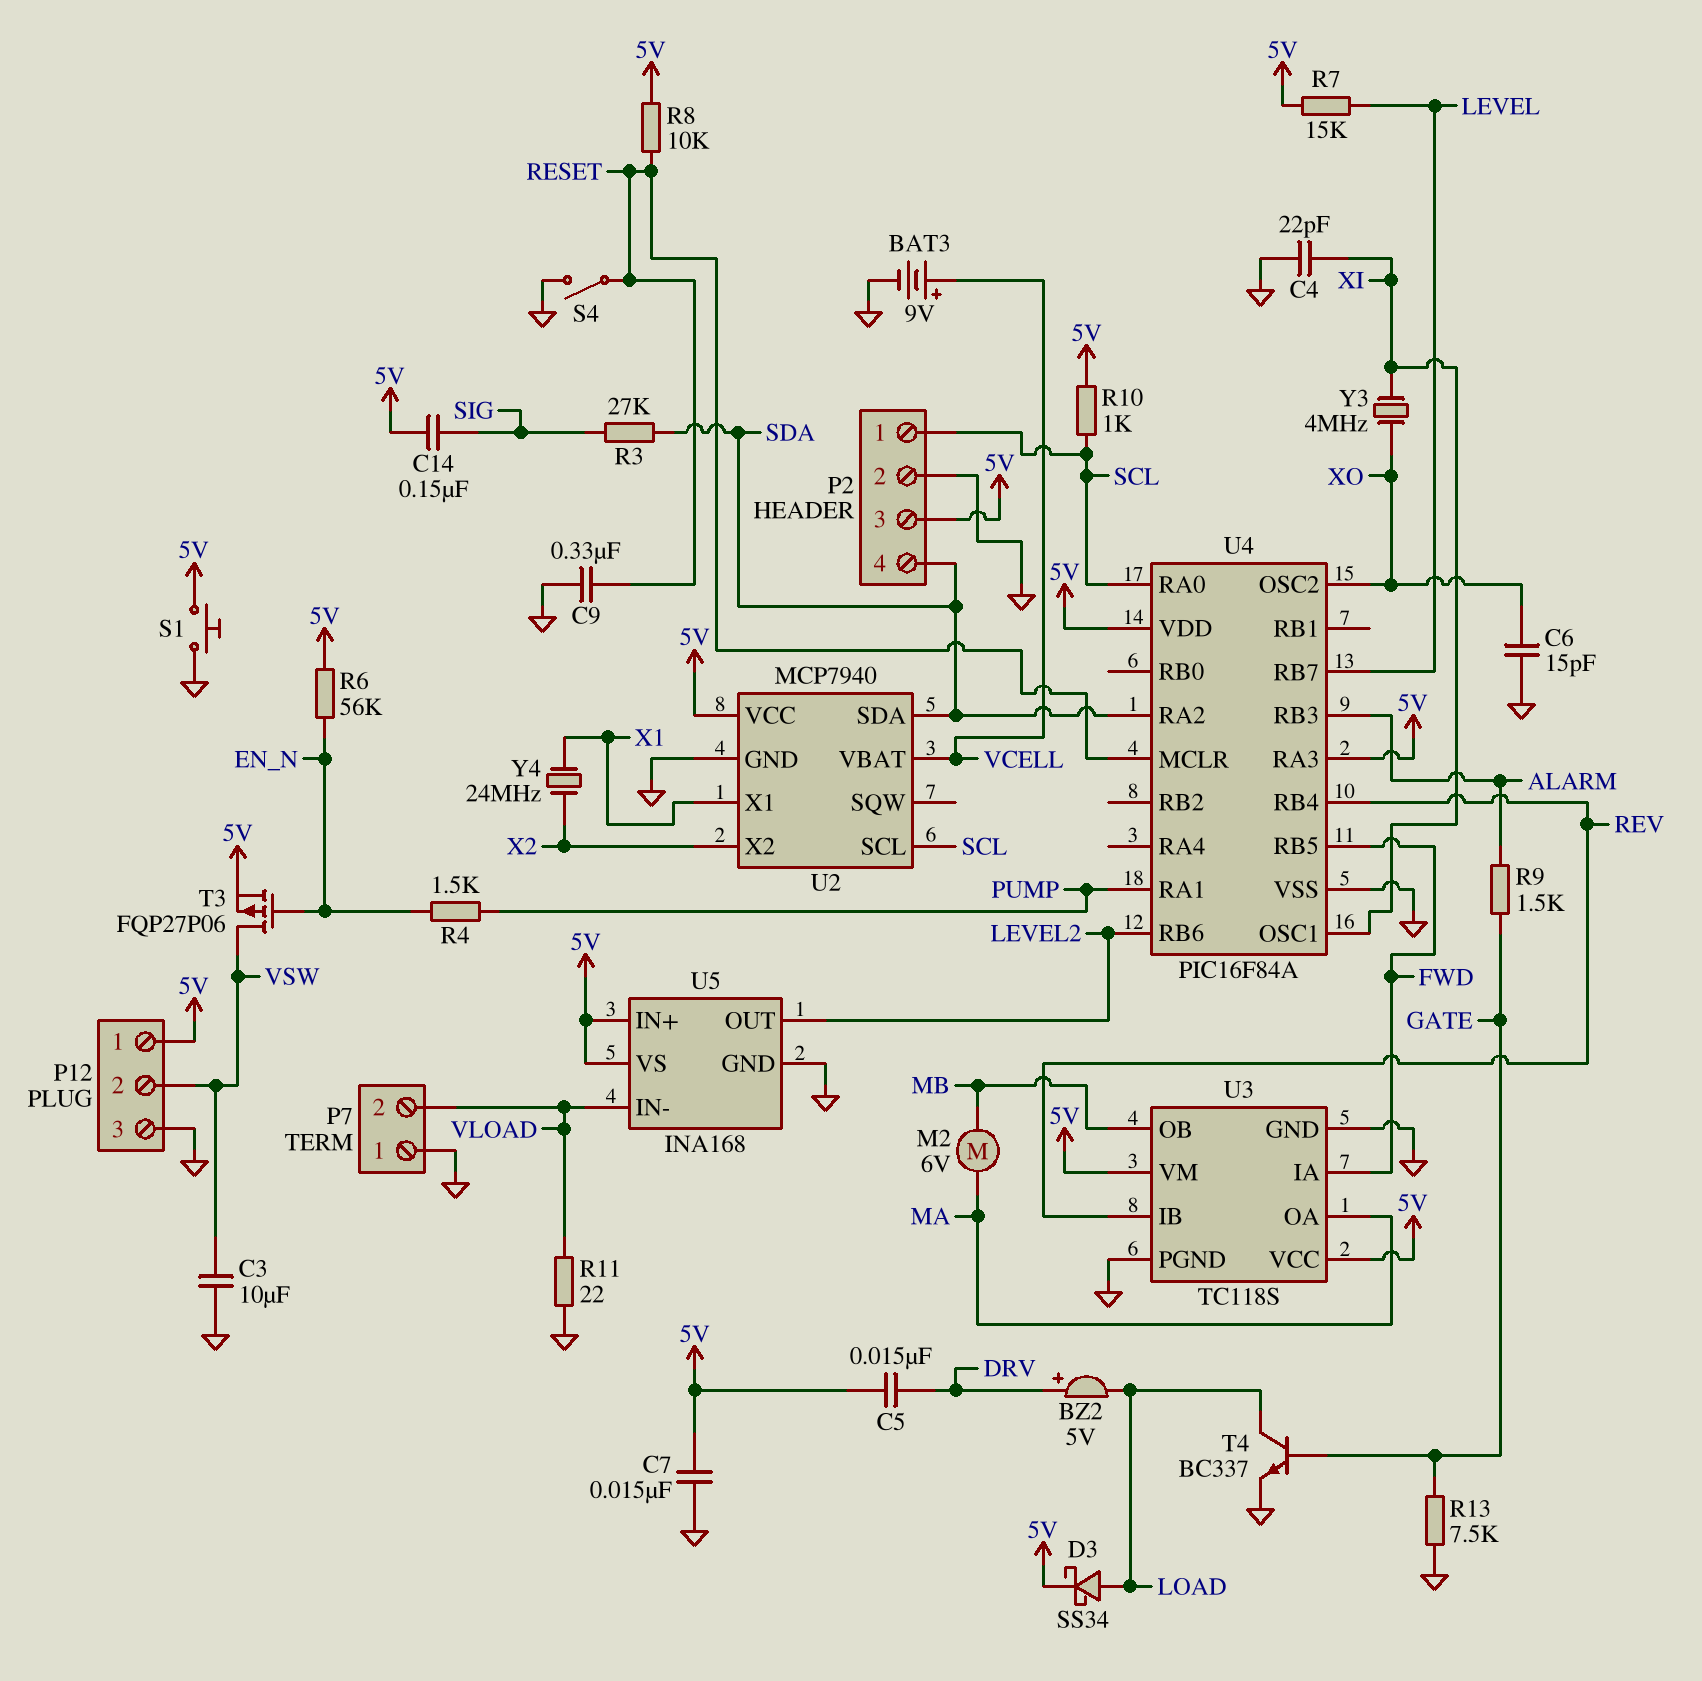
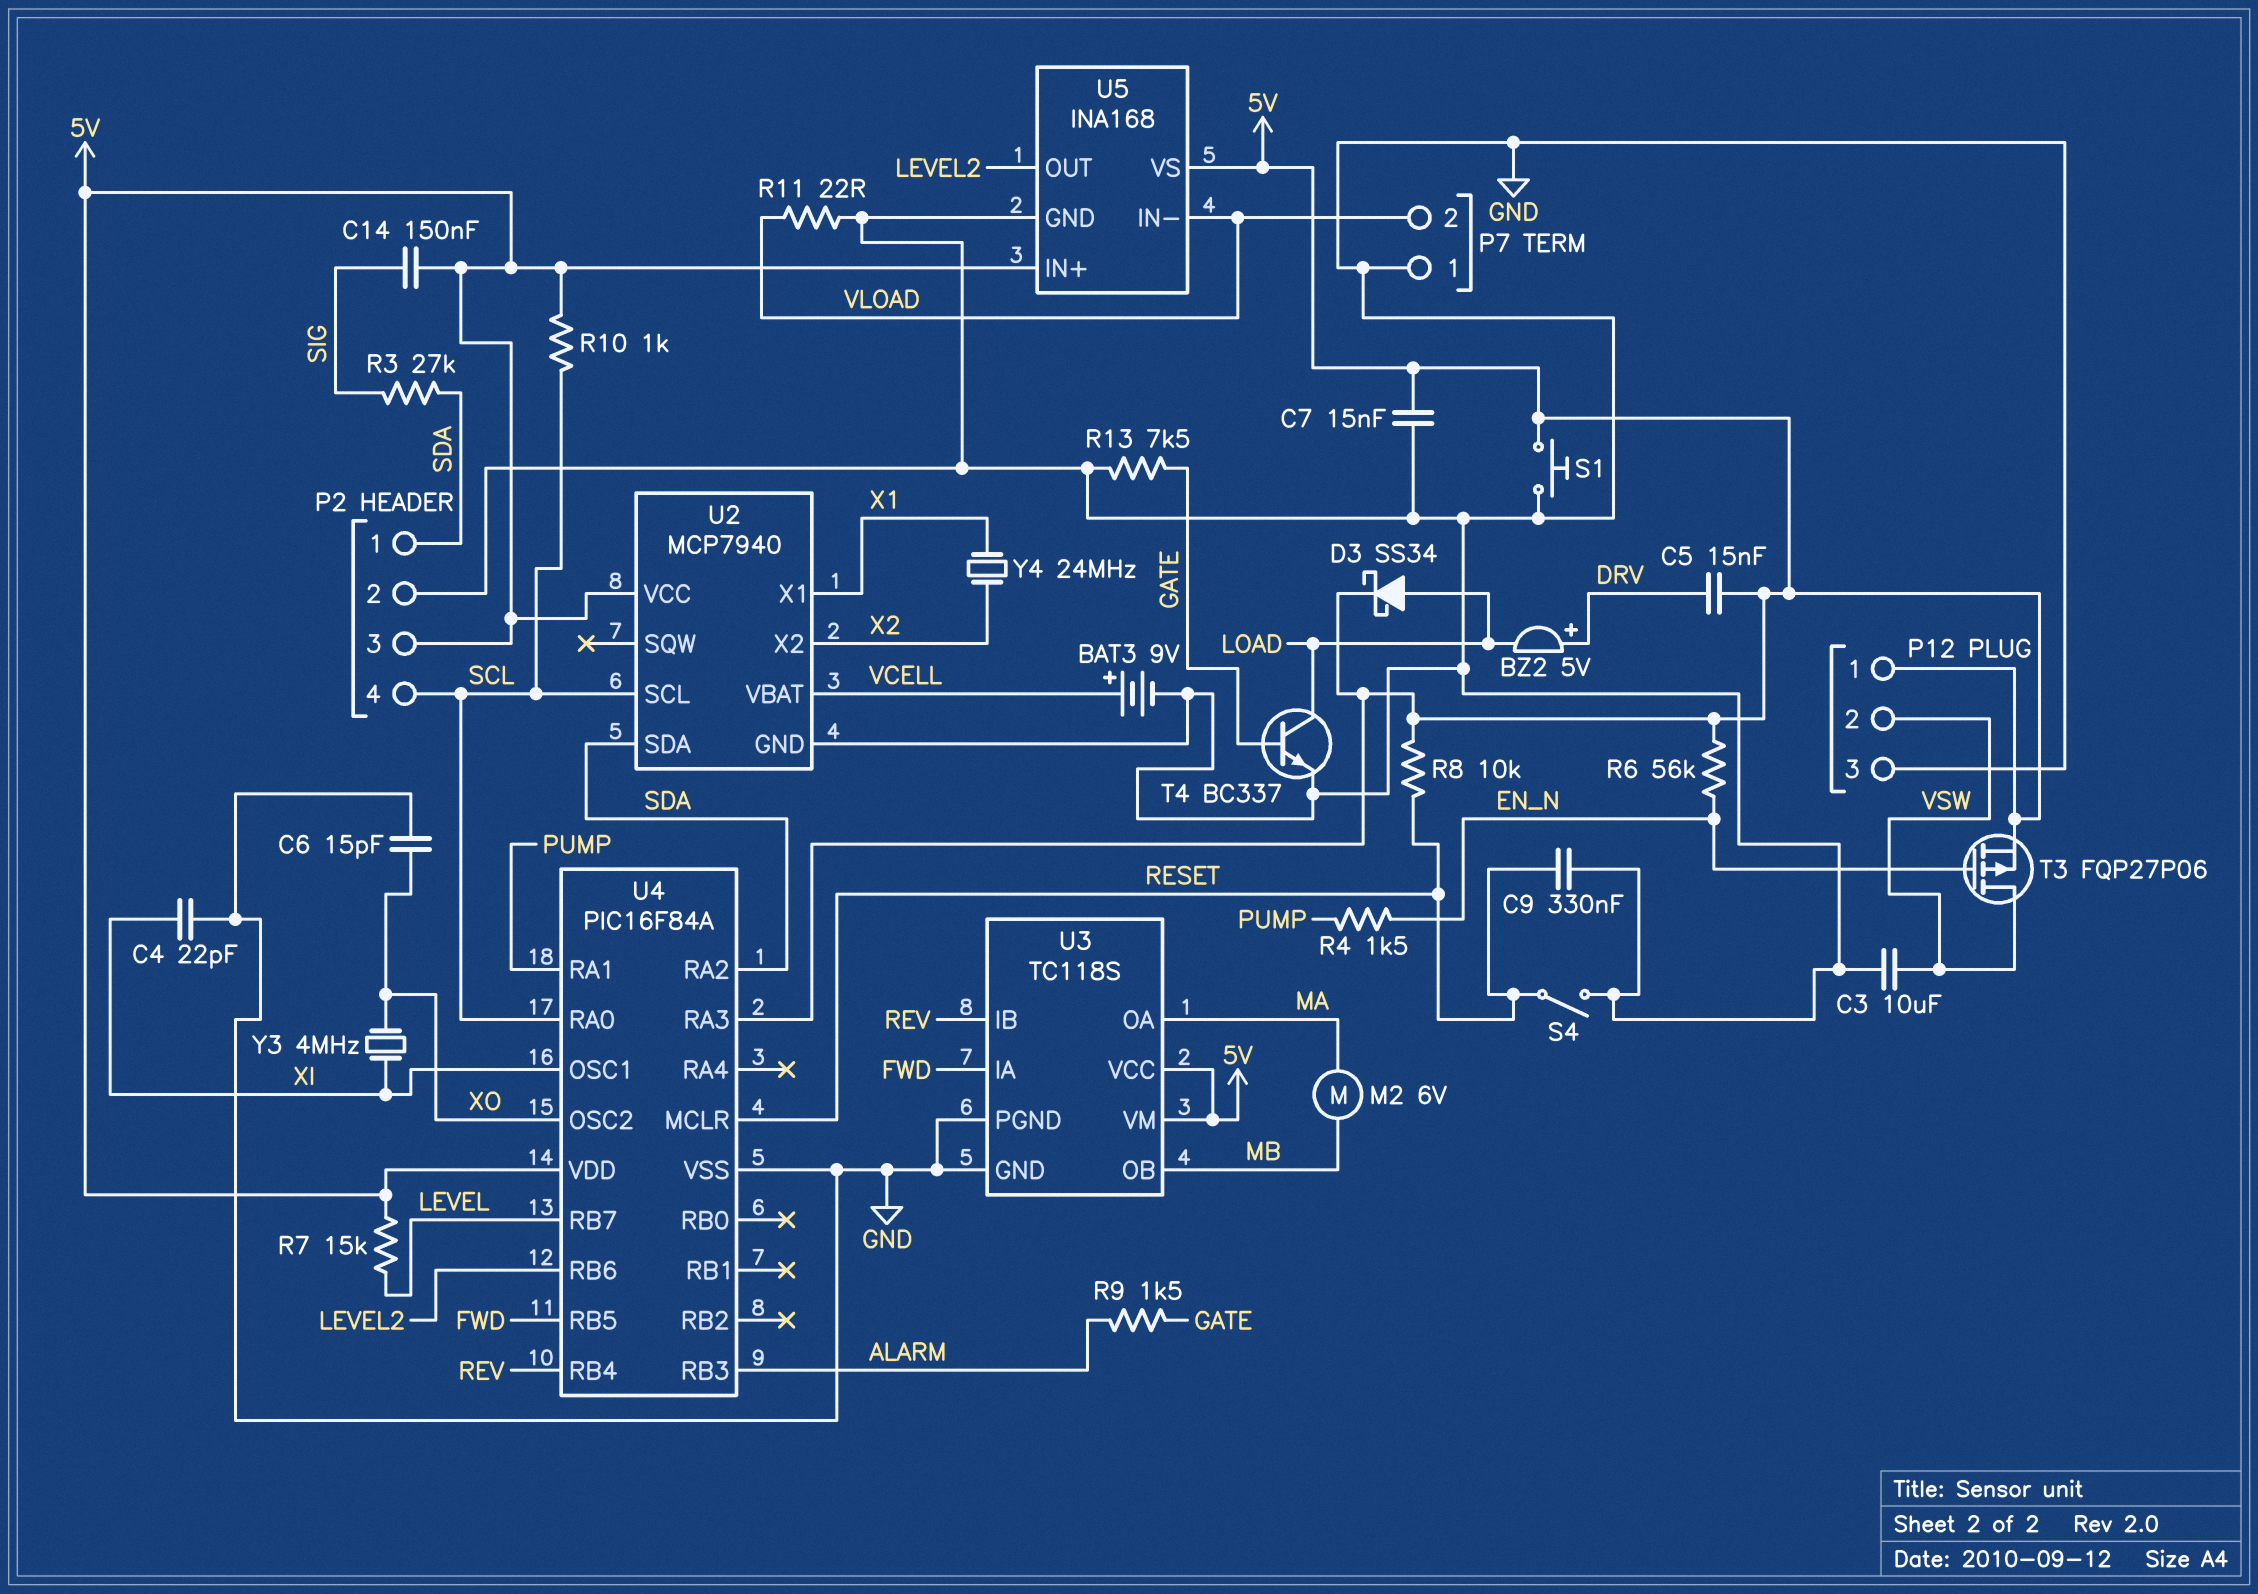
P2 pin 1: SCL -> SDA
P2 pin 4: SDA -> SCL

